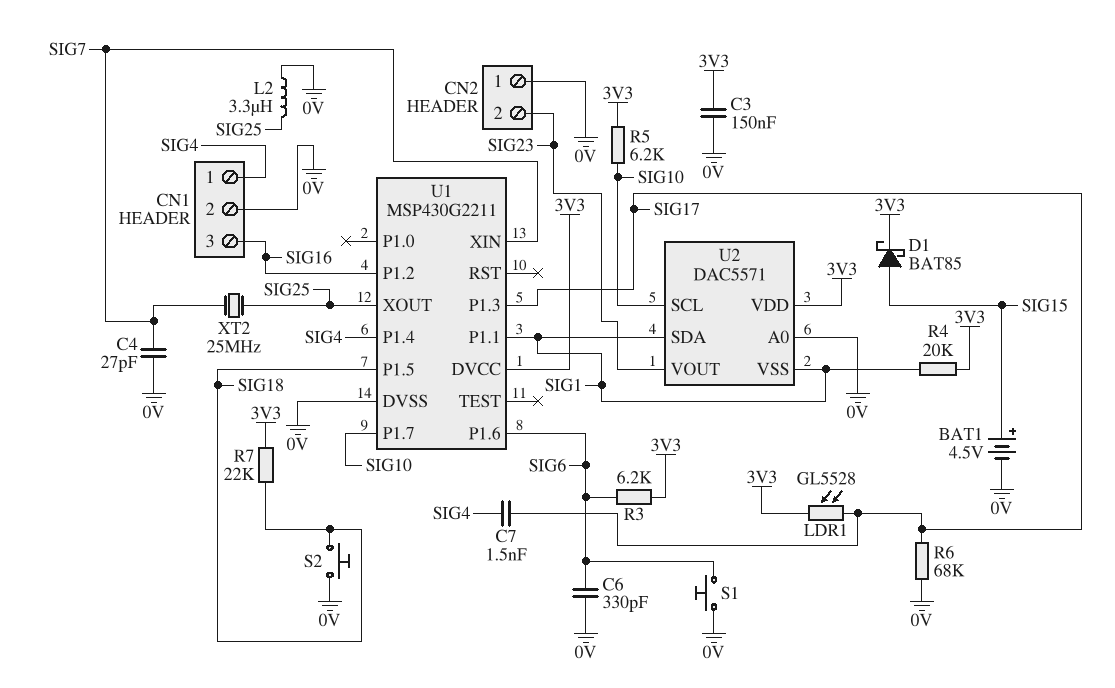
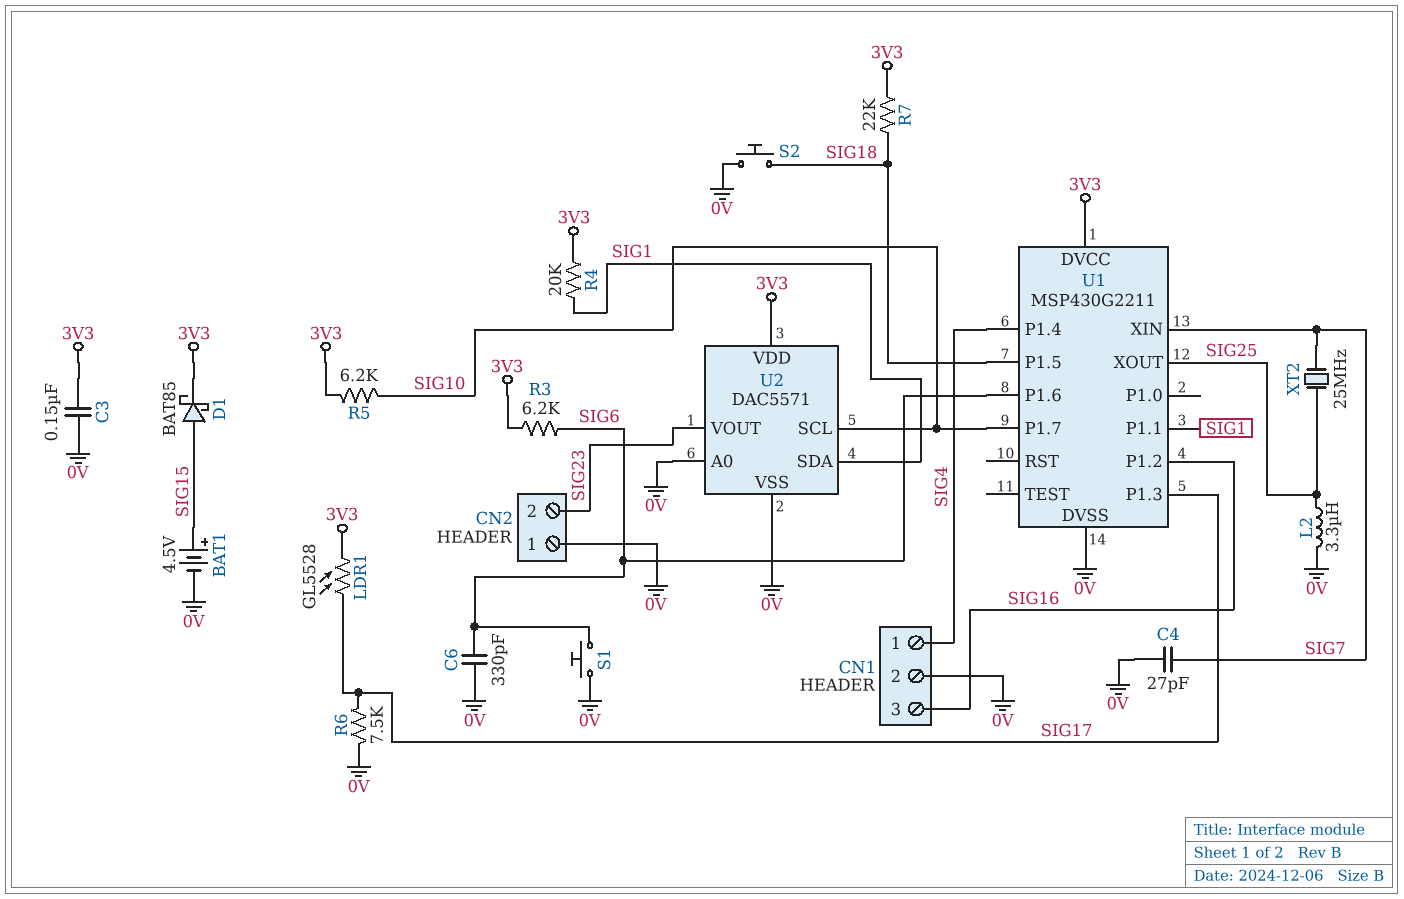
C7: 1.5nF (SIG4, SIG17) -> none
R6: 68k (0V, SIG17) -> 7.5k (0V, SIG17)
U2 pin VSS: SIG1 -> 0V

